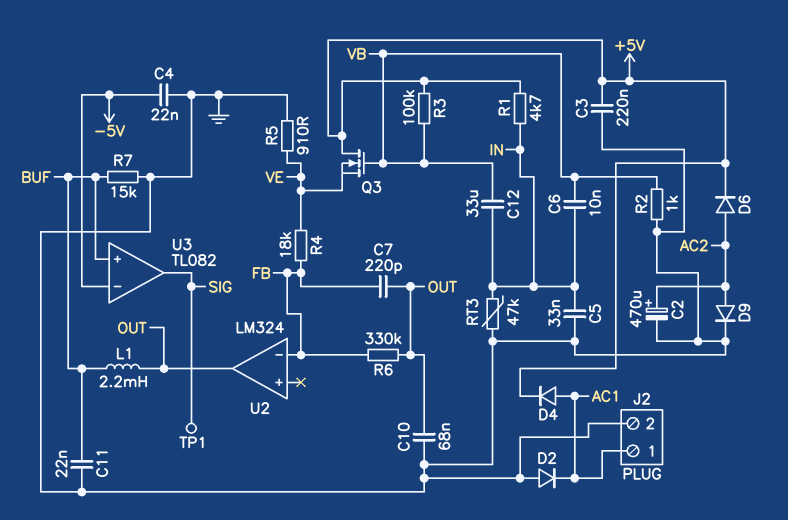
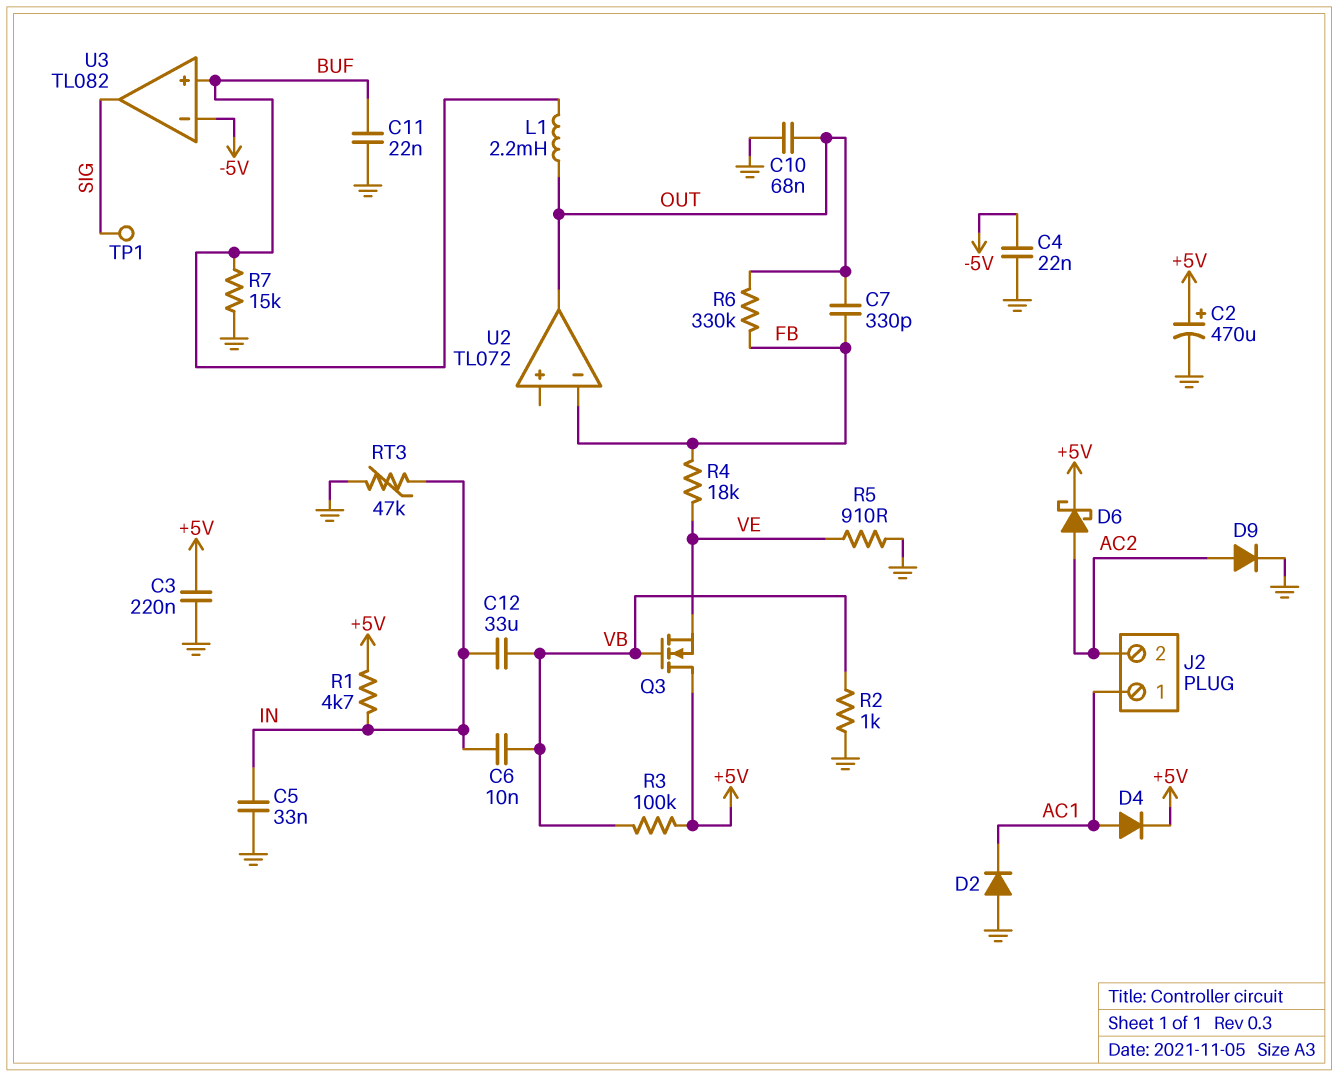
C2: 470uF (plus AC2, minus GND) -> 470uF (plus +5V, minus GND)
C7: 220pF (FB, OUT) -> 330pF (FB, OUT)
D6: diode (A AC2, K +5V) -> schottky (A AC2, K +5V)
J2 pin 2: GND -> AC2
U2: LM324 -> TL072

